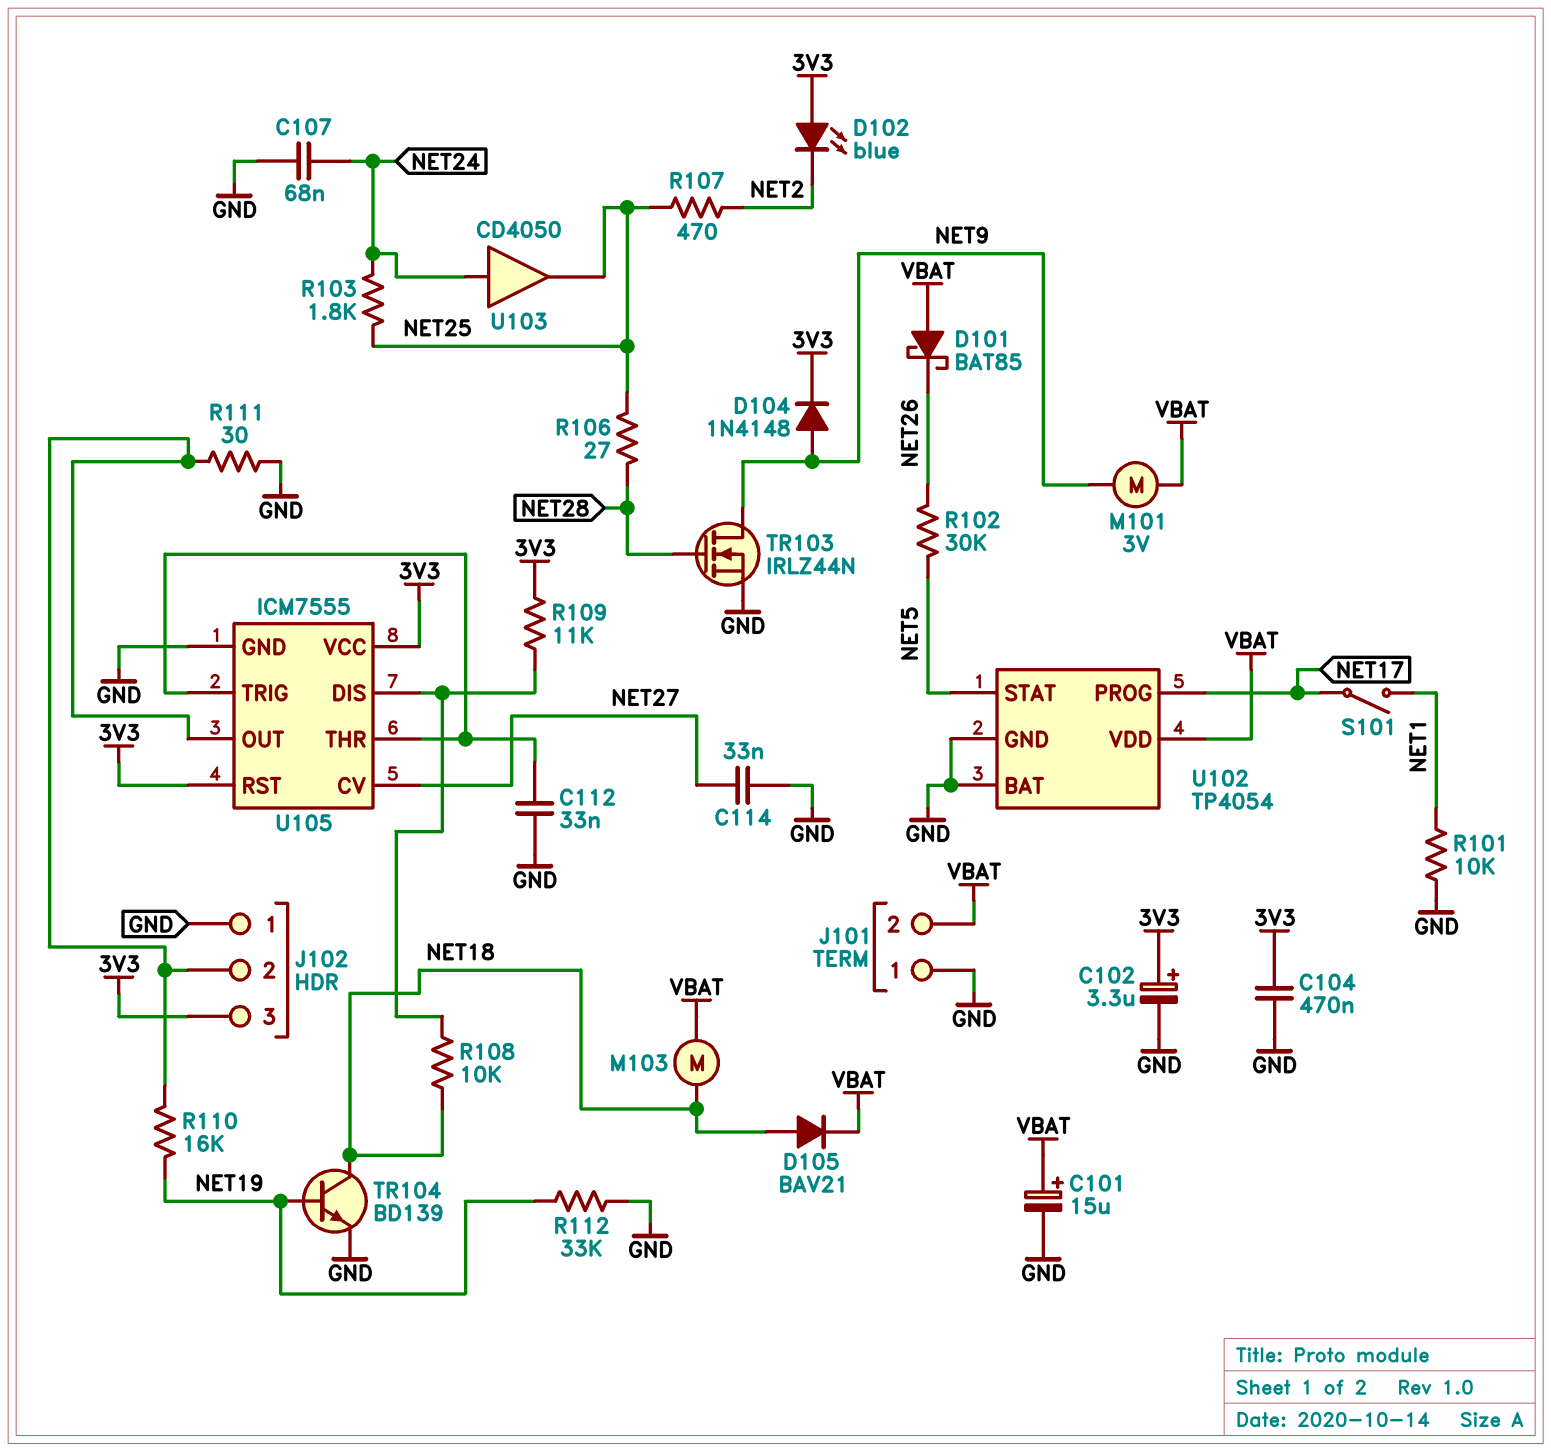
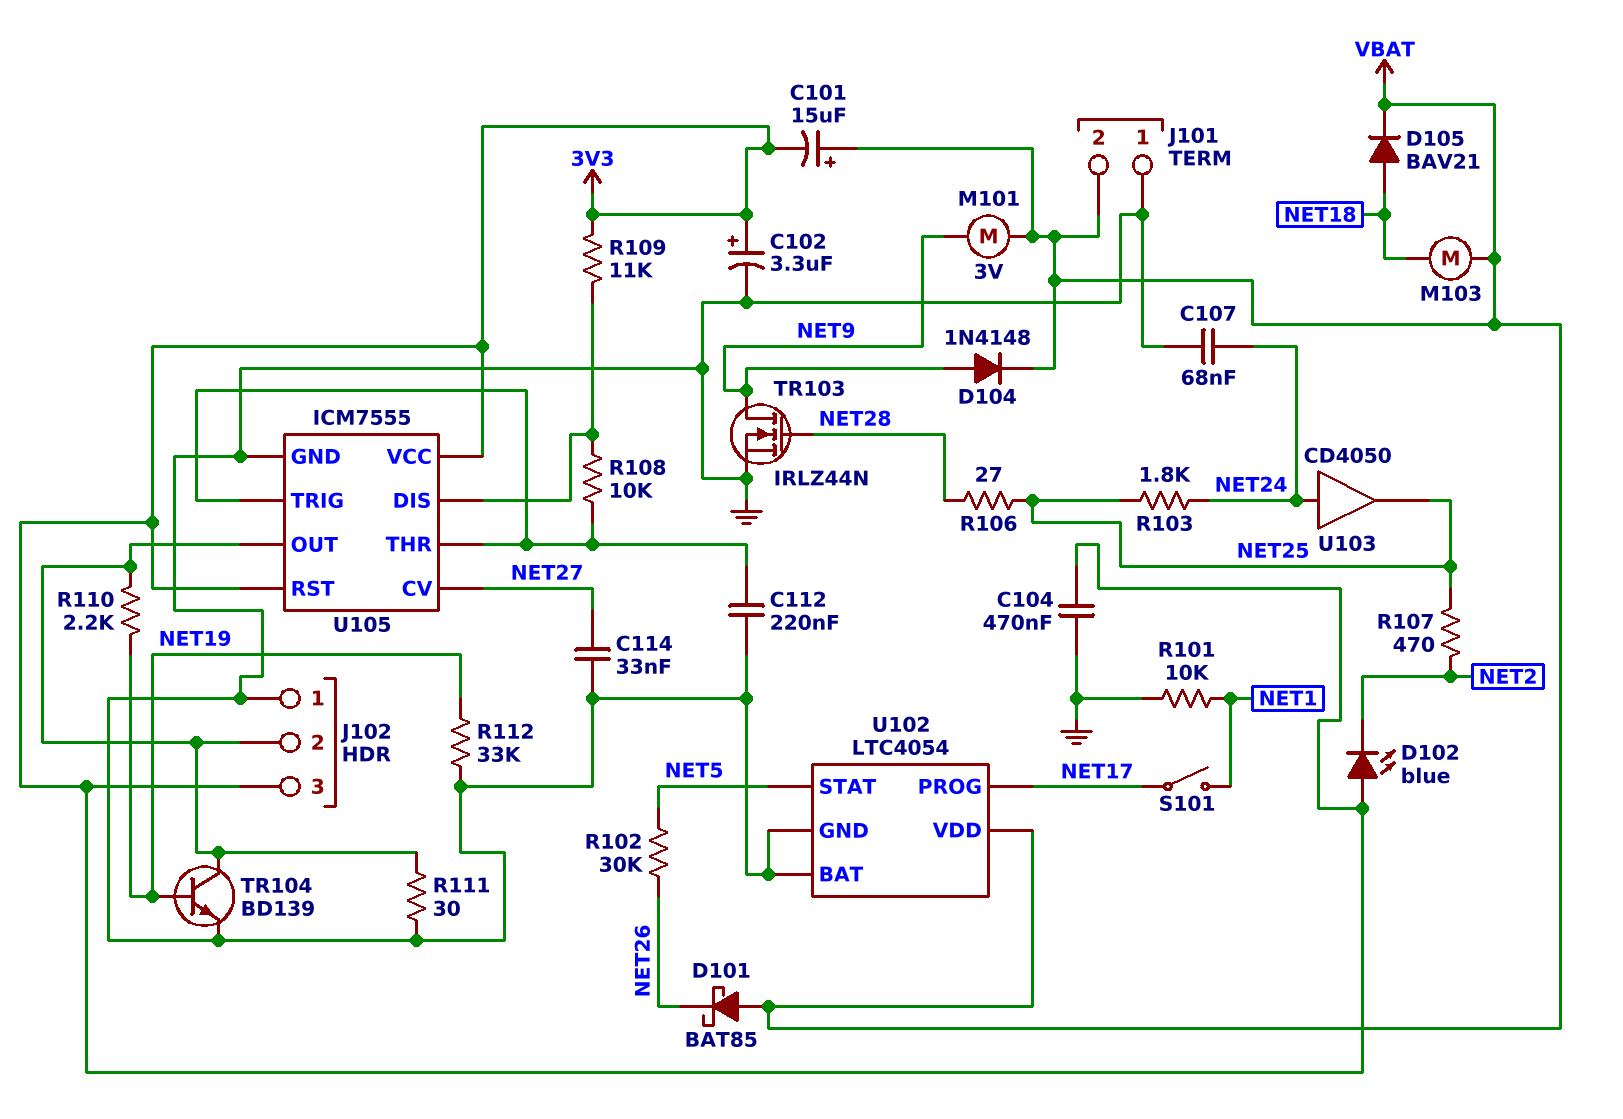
C101: 15uF (plus VBAT, minus GND) -> 15uF (plus VBAT, minus 3V3)
C112: 33nF (GND, U105/THR) -> 220nF (GND, U105/THR)
D104: diode 1N4148 (A NET9, K 3V3) -> diode 1N4148 (A NET9, K VBAT)
R108: 10k (NET18, U105/DIS) -> 10k (U105/DIS, U105/THR)
R110: 16k (J102/2, NET19) -> 2.2k (J102/2, NET19)
TR104: NPN BD139 (B NET19, C NET18, E GND) -> NPN BD139 (B NET19, C J102/2, E GND)
U102: TP4054 -> LTC4054

